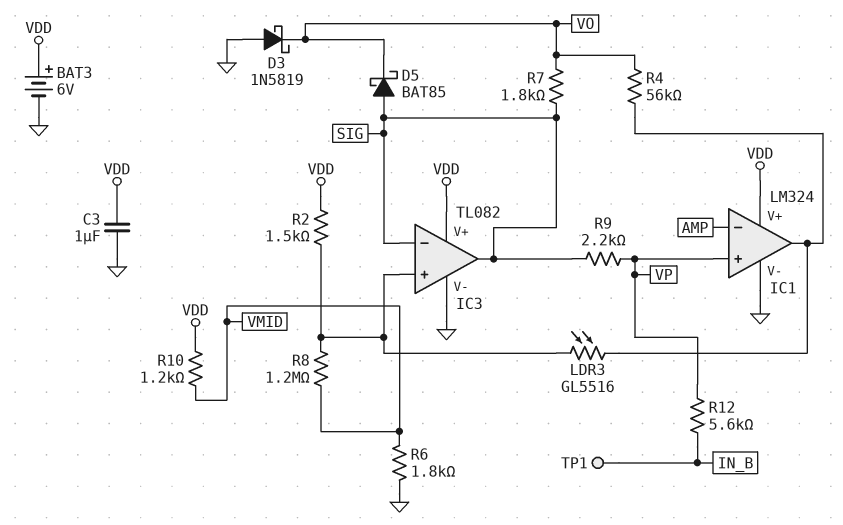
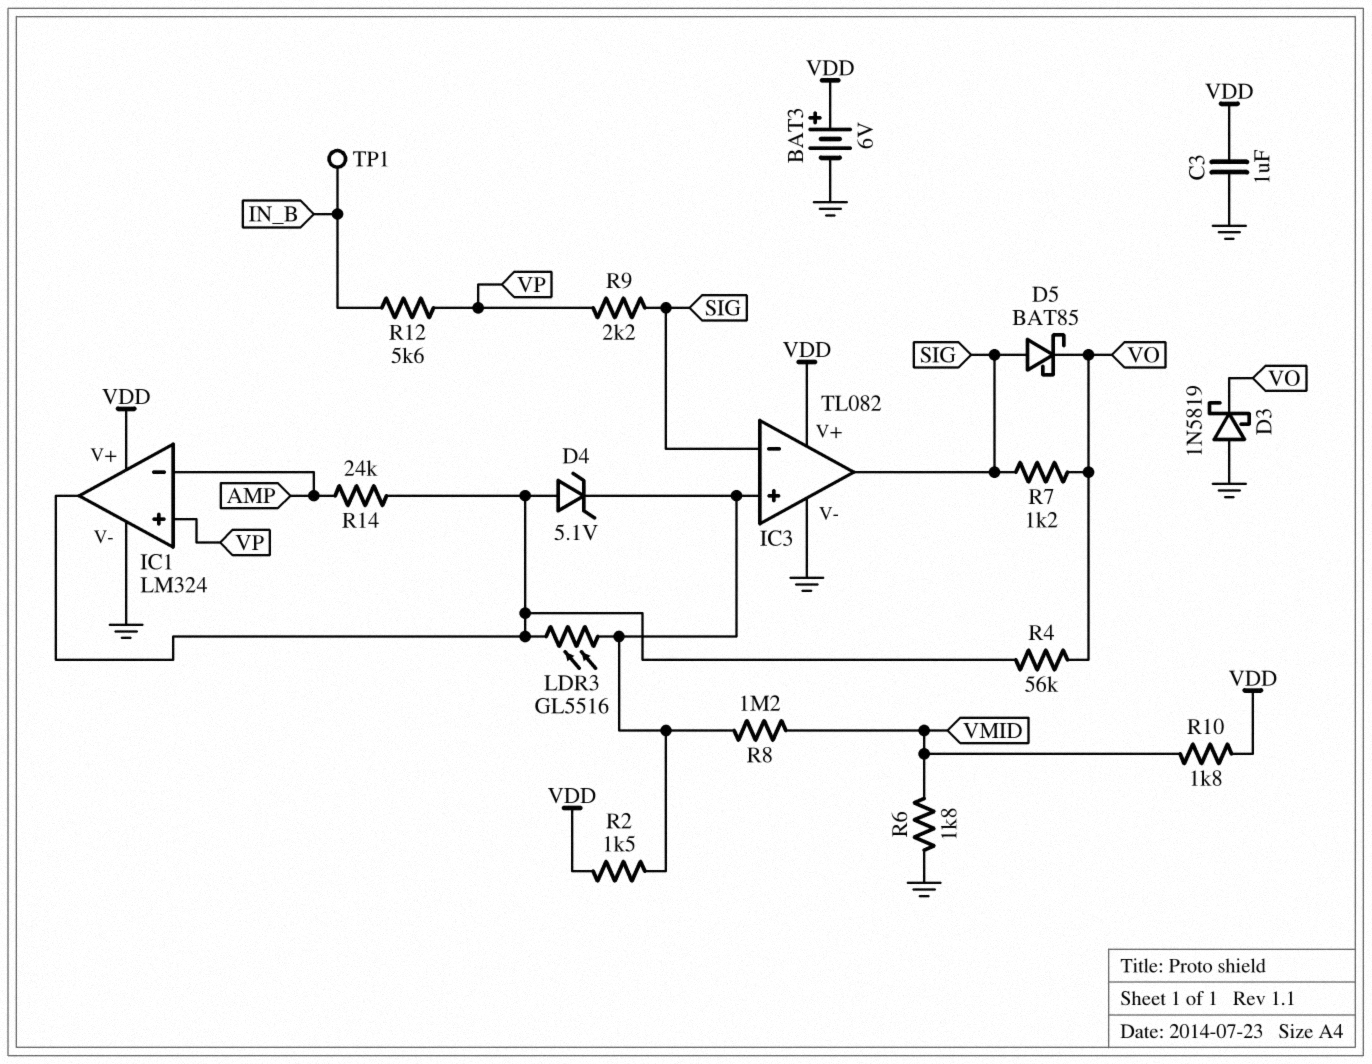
D4: none -> zener 5.1V (A IC1/out, K IC3/in+)
R7: 1.8k (SIG, VO) -> 1.2k (SIG, VO)
R10: 1.2k (VDD, VMID) -> 1.8k (VDD, VMID)
R14: none -> 24k (AMP, IC1/out)

